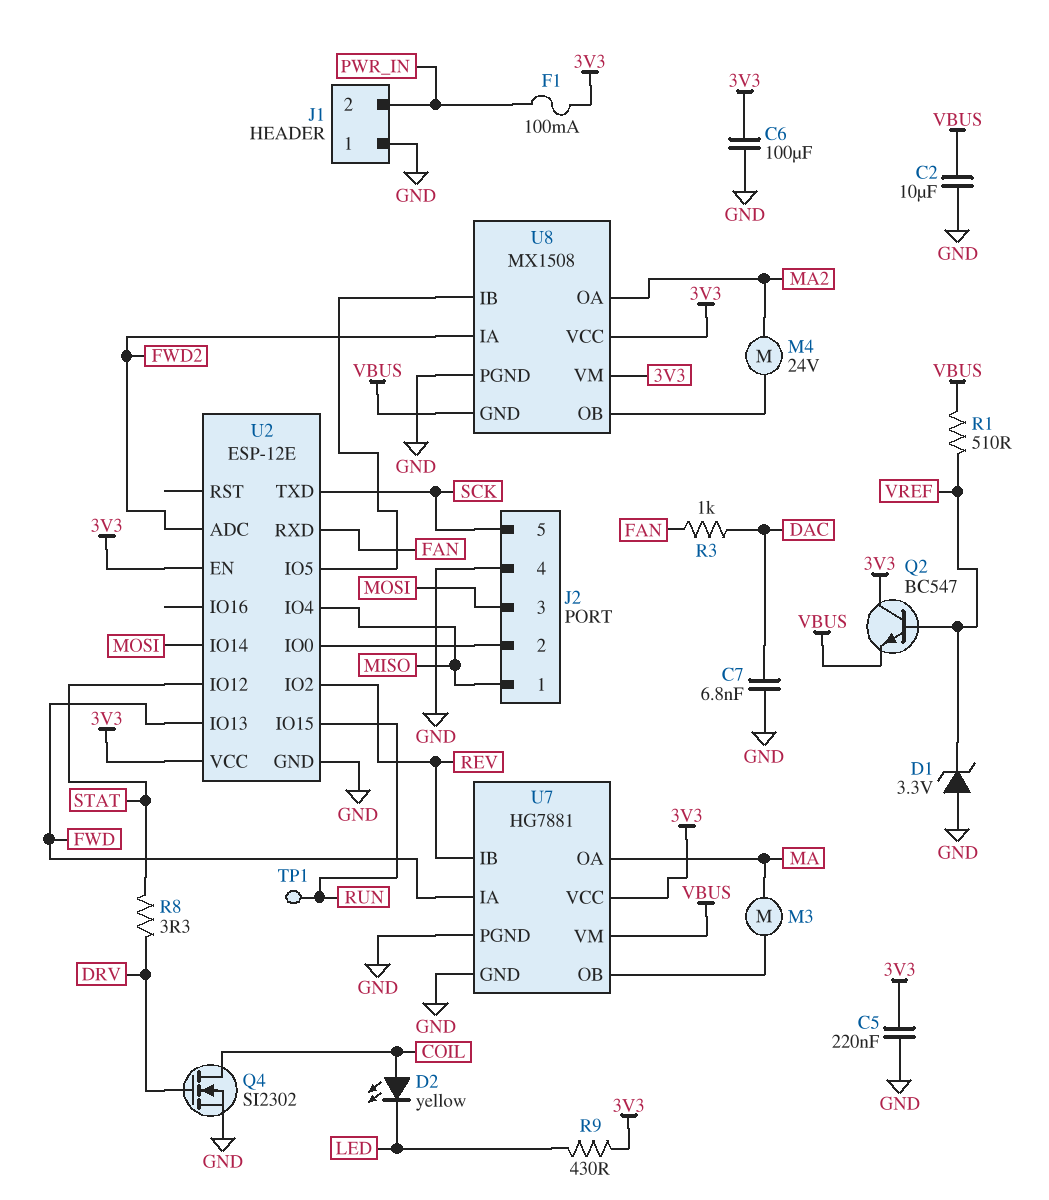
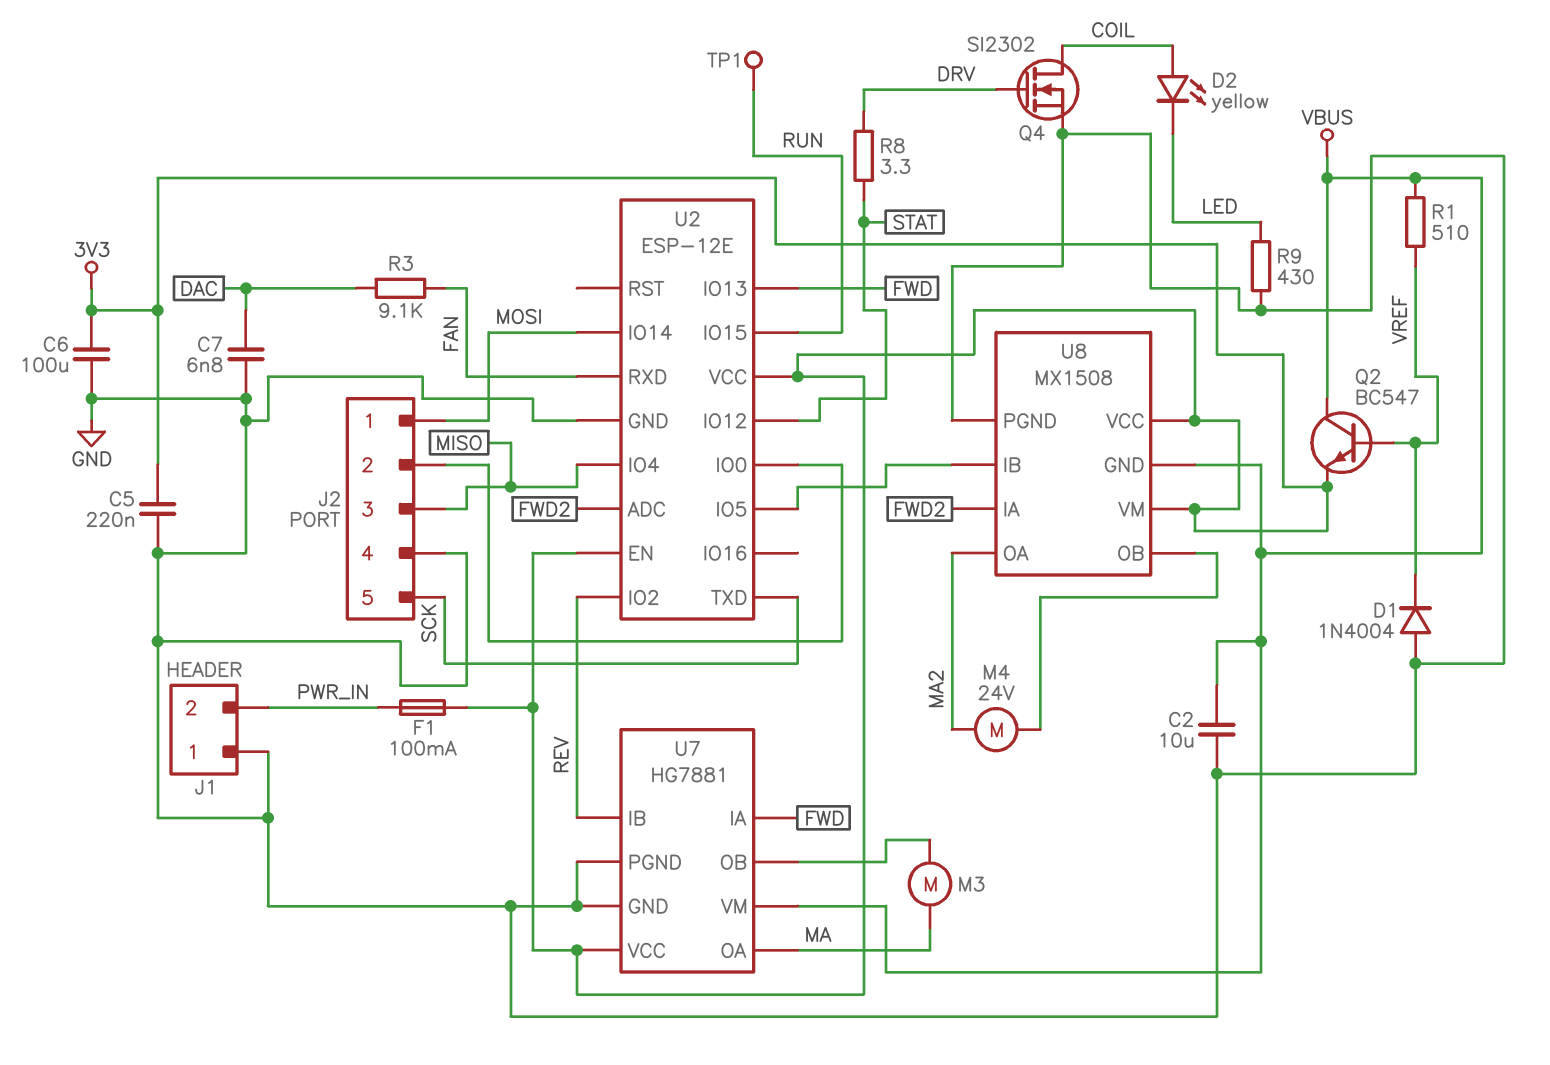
D1: zener 3.3V (A GND, K VREF) -> diode 1N4004 (A GND, K VREF)
J2 pin 1: MISO -> MOSI
J2 pin 3: MOSI -> MISO
Q2: NPN BC547 (B VREF, C 3V3, E VBUS) -> NPN BC547 (B VREF, C VBUS, E 3V3)
R3: 1k (DAC, FAN) -> 9.1k (DAC, FAN)
R9: 430 (3V3, LED) -> 430 (GND, LED)

